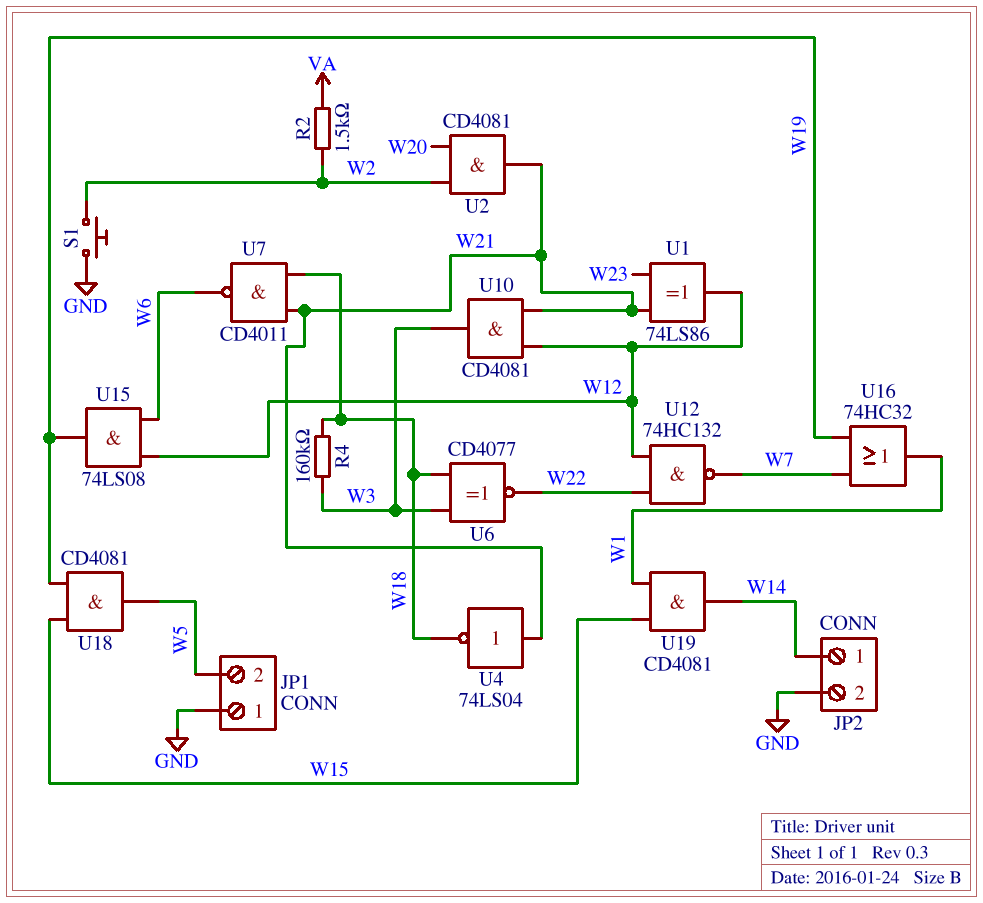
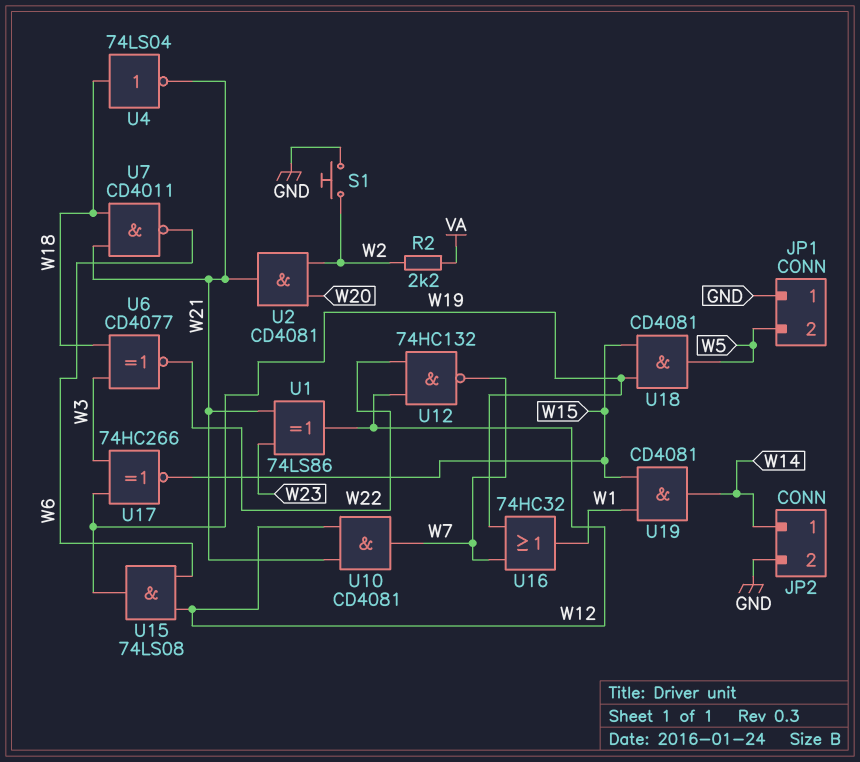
R2: 1.5k (VA, W2) -> 2.2k (VA, W2)
R4: 160k (W3, W18) -> none
U4: NOT 74LS04 (in W21, out W18) -> NOT 74LS04 (in W18, out W21)
U10: AND CD4081 (in W12, in W21, out W3) -> AND CD4081 (in W12, in W21, out W7)
U17: none -> XNOR 74HC266 (in W3, in W19, out W15)

